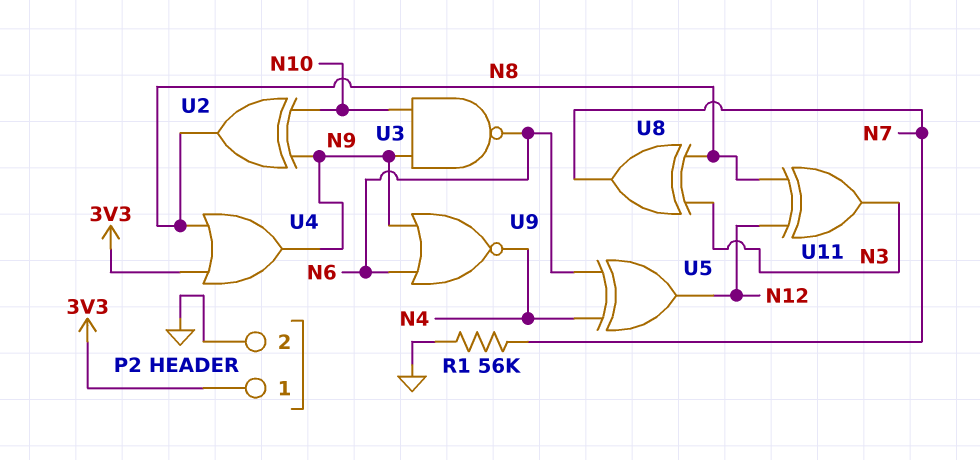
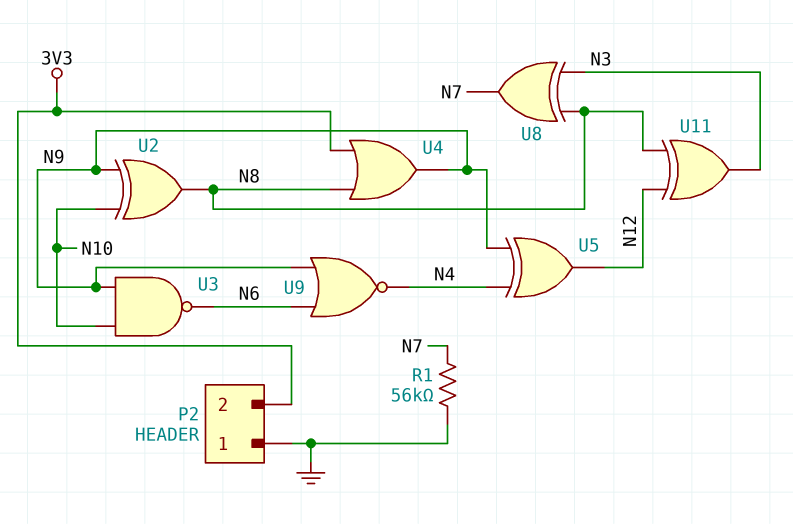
P2 pin 1: 3V3 -> GND
P2 pin 2: GND -> 3V3
U5: XOR (in N4, in N6, out N12) -> XOR (in N4, in N9, out N12)

